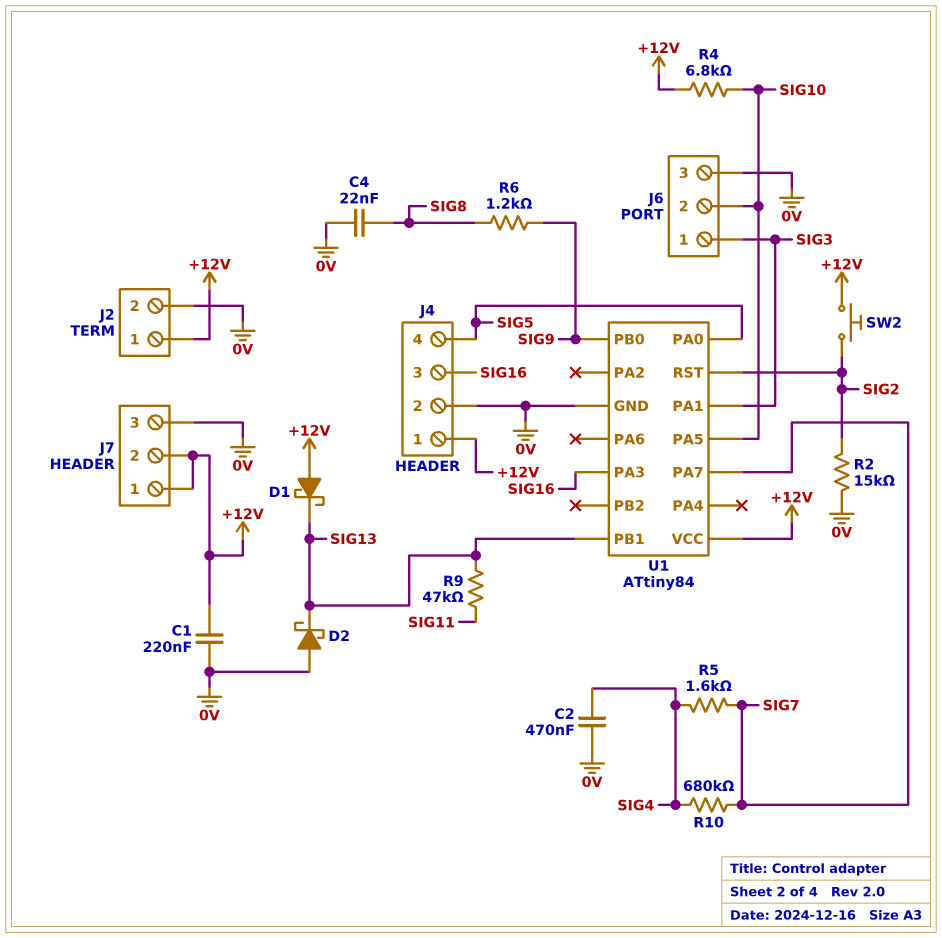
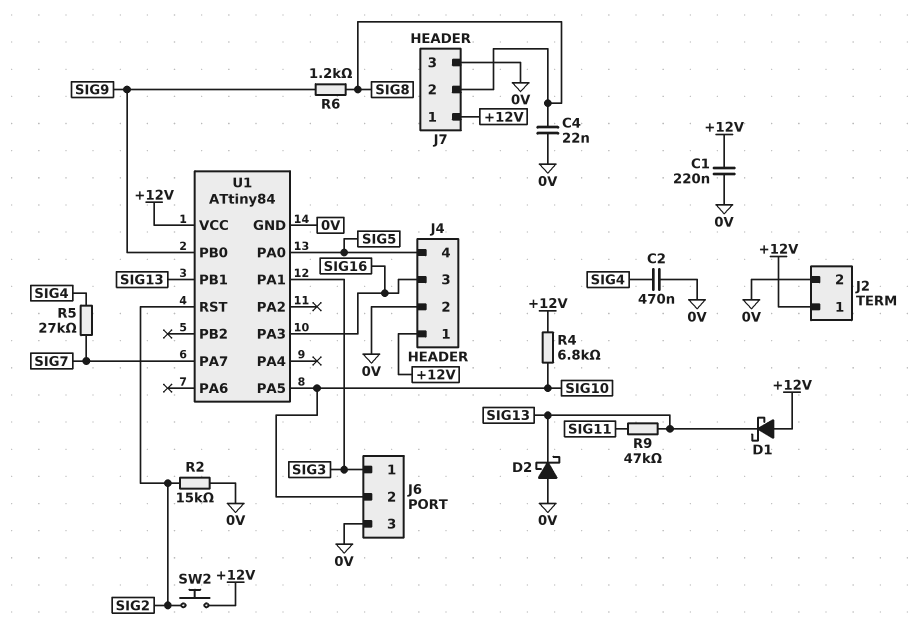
J7 pin 2: +12V -> SIG8
R5: 1.6k (SIG4, SIG7) -> 27k (SIG4, SIG7)
R10: 680k (SIG4, SIG7) -> none

